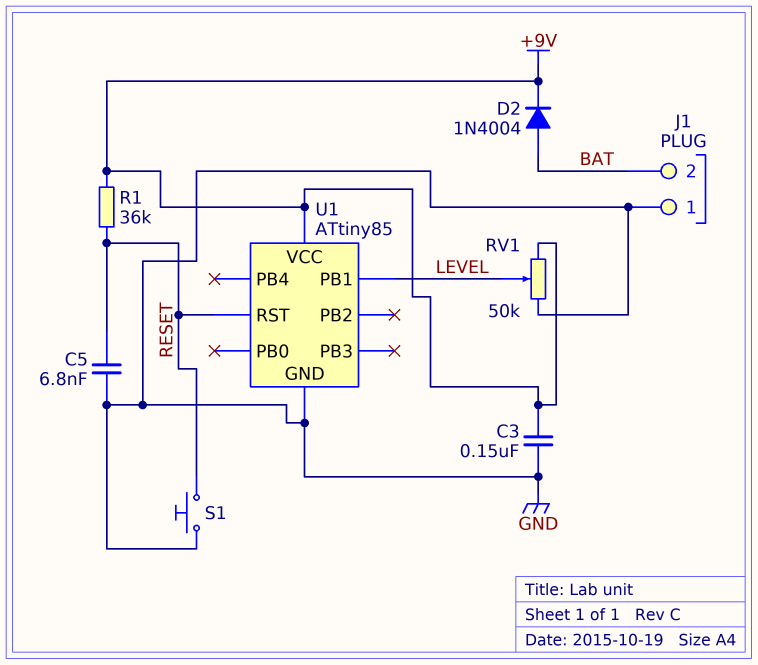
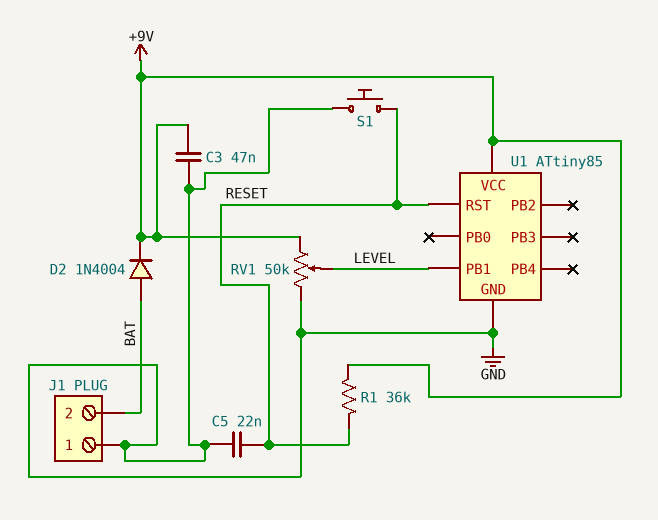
C3: 150nF (+9V, GND) -> 47nF (+9V, GND)
C5: 6.8nF (GND, RESET) -> 22nF (GND, RESET)

